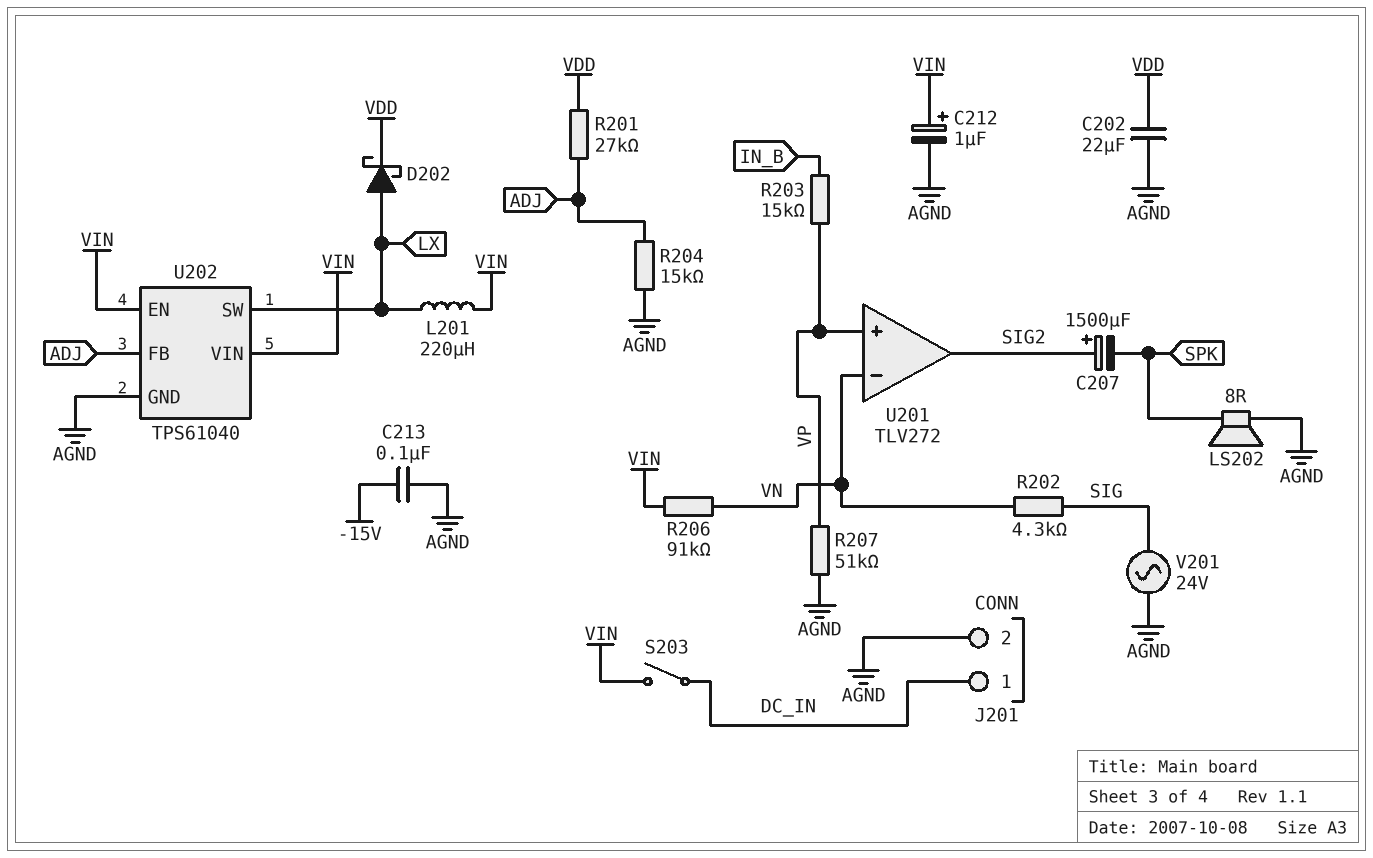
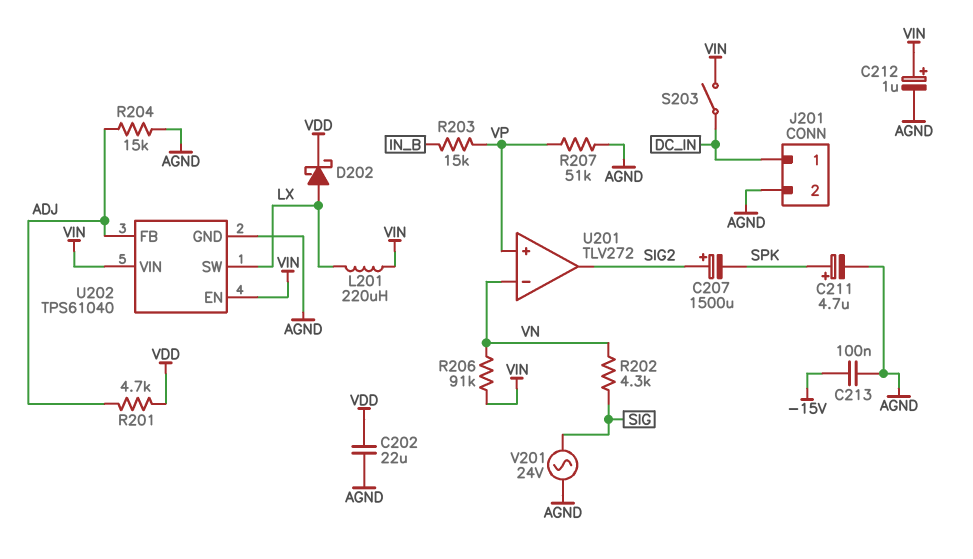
C211: none -> 4.7uF (plus SPK, minus AGND)
LS202: speaker 8R (AGND, SPK) -> none
R201: 27k (ADJ, VDD) -> 4.7k (ADJ, VDD)

